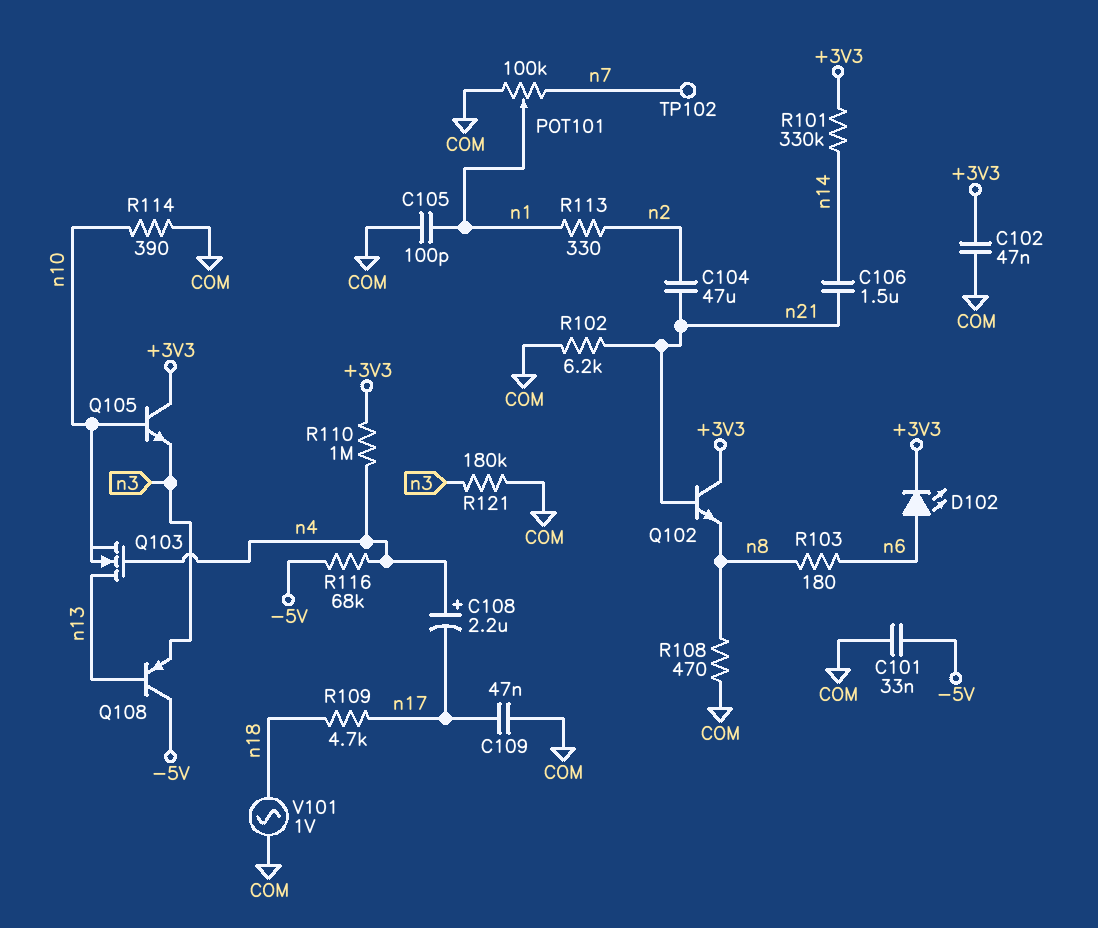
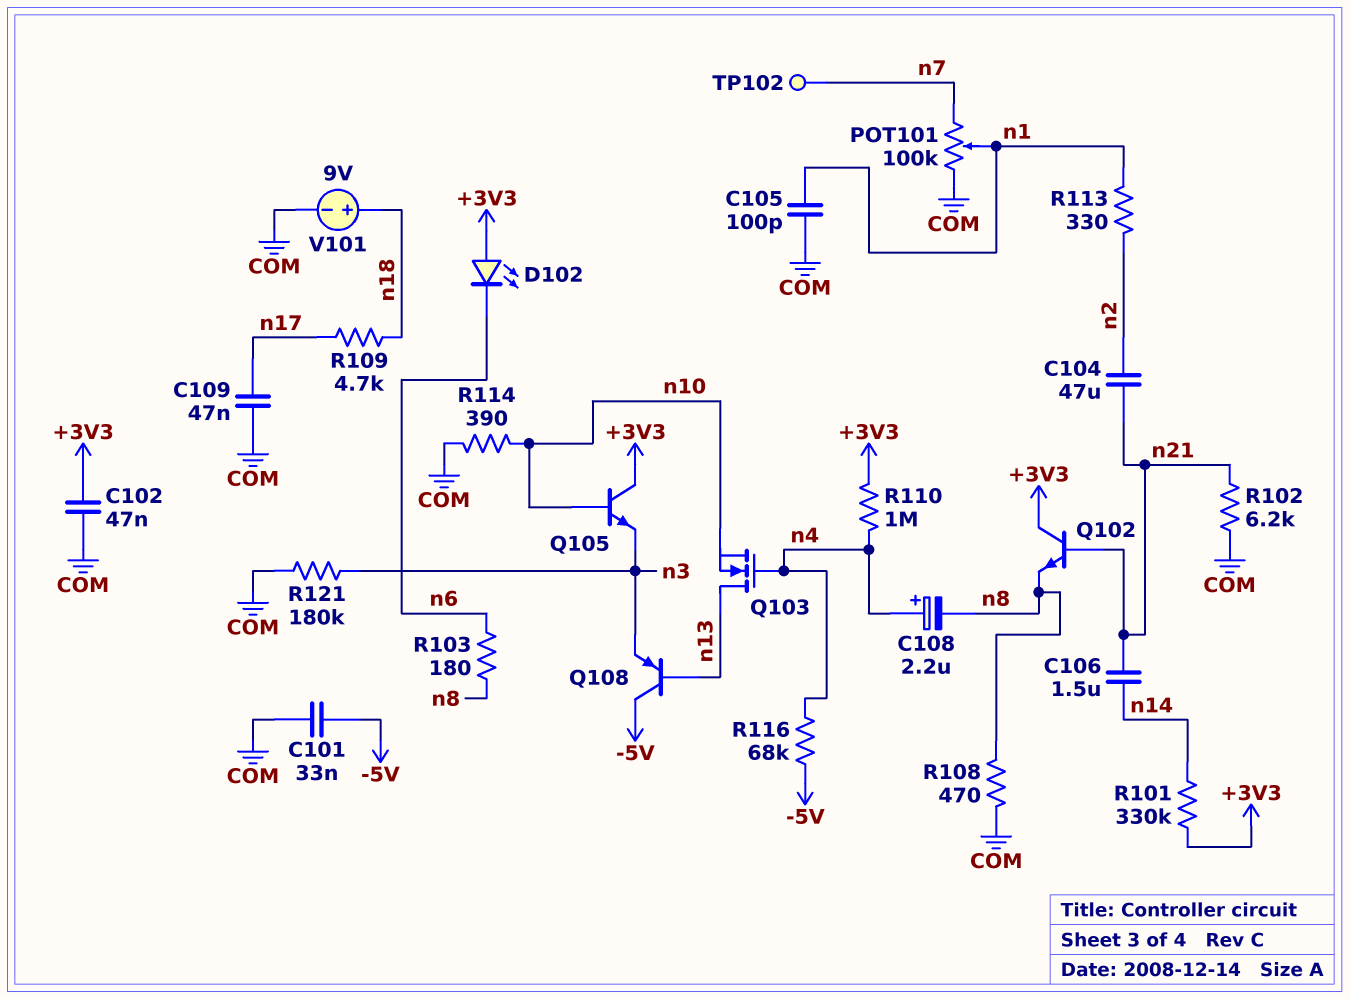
C108: 2.2uF (plus n4, minus n17) -> 2.2uF (plus n4, minus n8)
D102: LED (A n6, K +3V3) -> LED (A +3V3, K n6)
V101: AC 1V (COM, n18) -> 9V (plus n18, minus COM)

